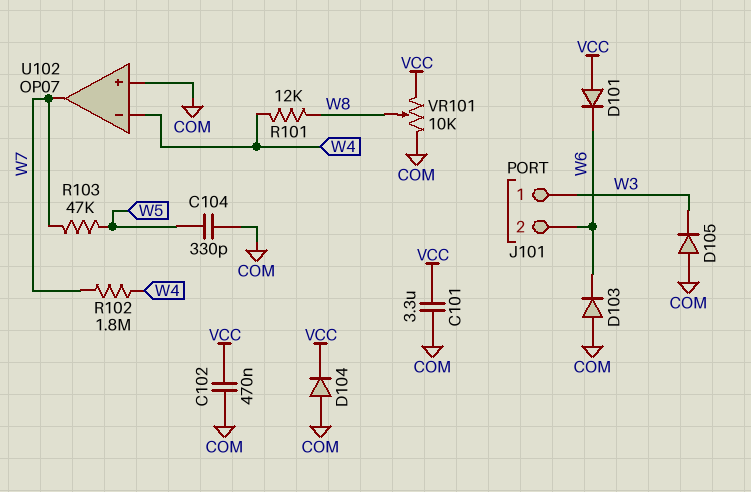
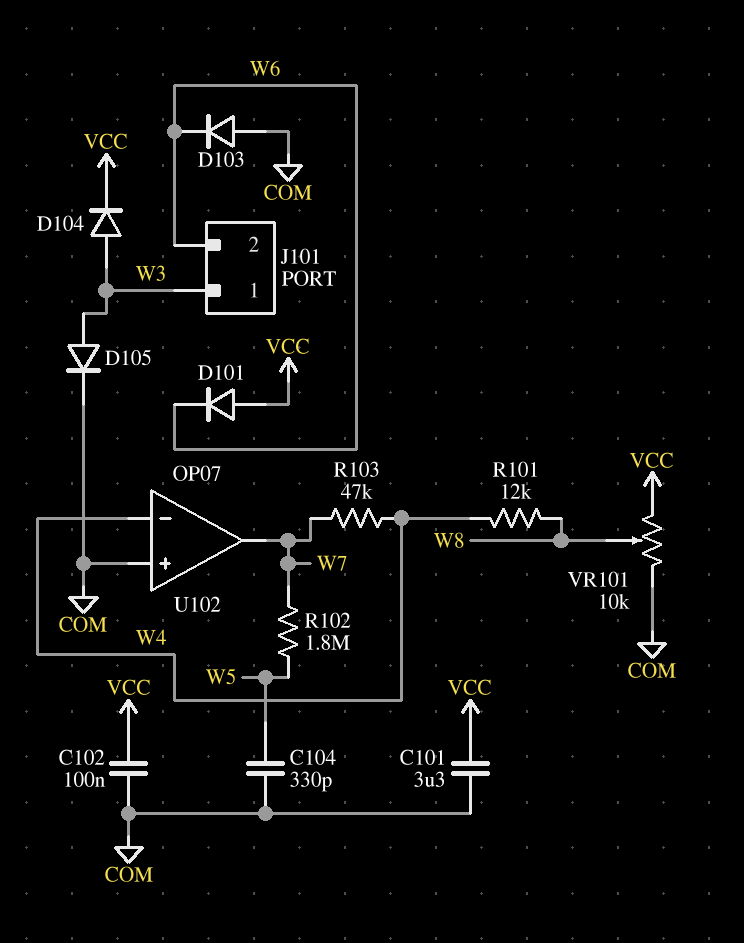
C102: 470nF (COM, VCC) -> 100nF (COM, VCC)
D104: diode (A COM, K VCC) -> diode (A W3, K VCC)
D105: diode (A COM, K W3) -> diode (A W3, K COM)
R102: 1.8M (W4, W7) -> 1.8M (W5, W7)
R103: 47k (W5, W7) -> 47k (W4, W7)

